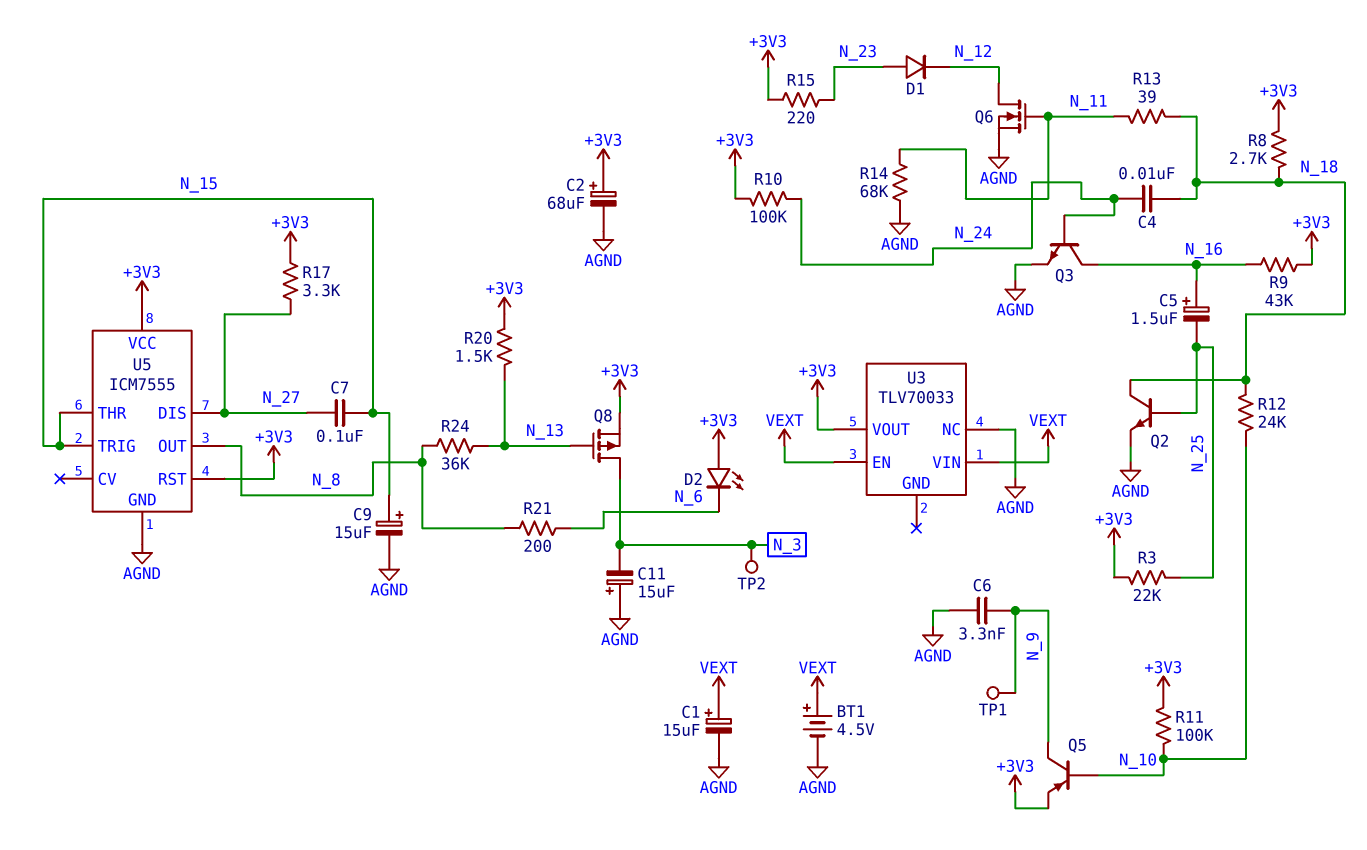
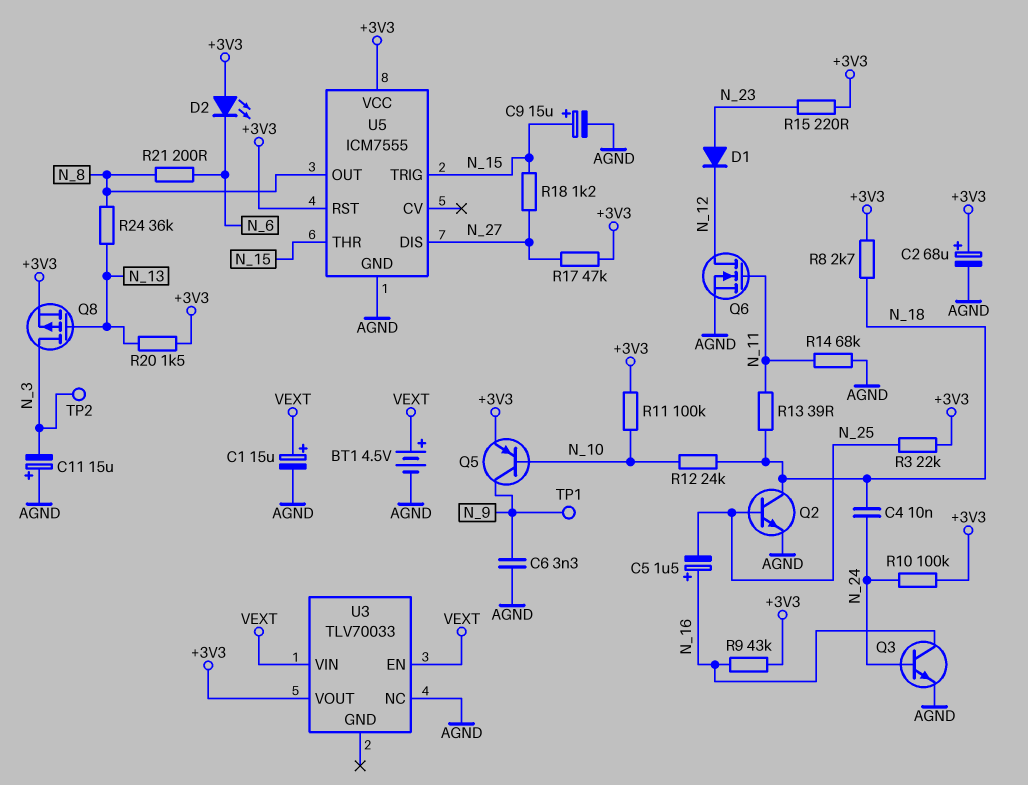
C7: 100nF (N_15, N_27) -> none
R17: 3.3k (+3V3, N_27) -> 47k (+3V3, N_27)
R18: none -> 1.2k (N_15, N_27)

